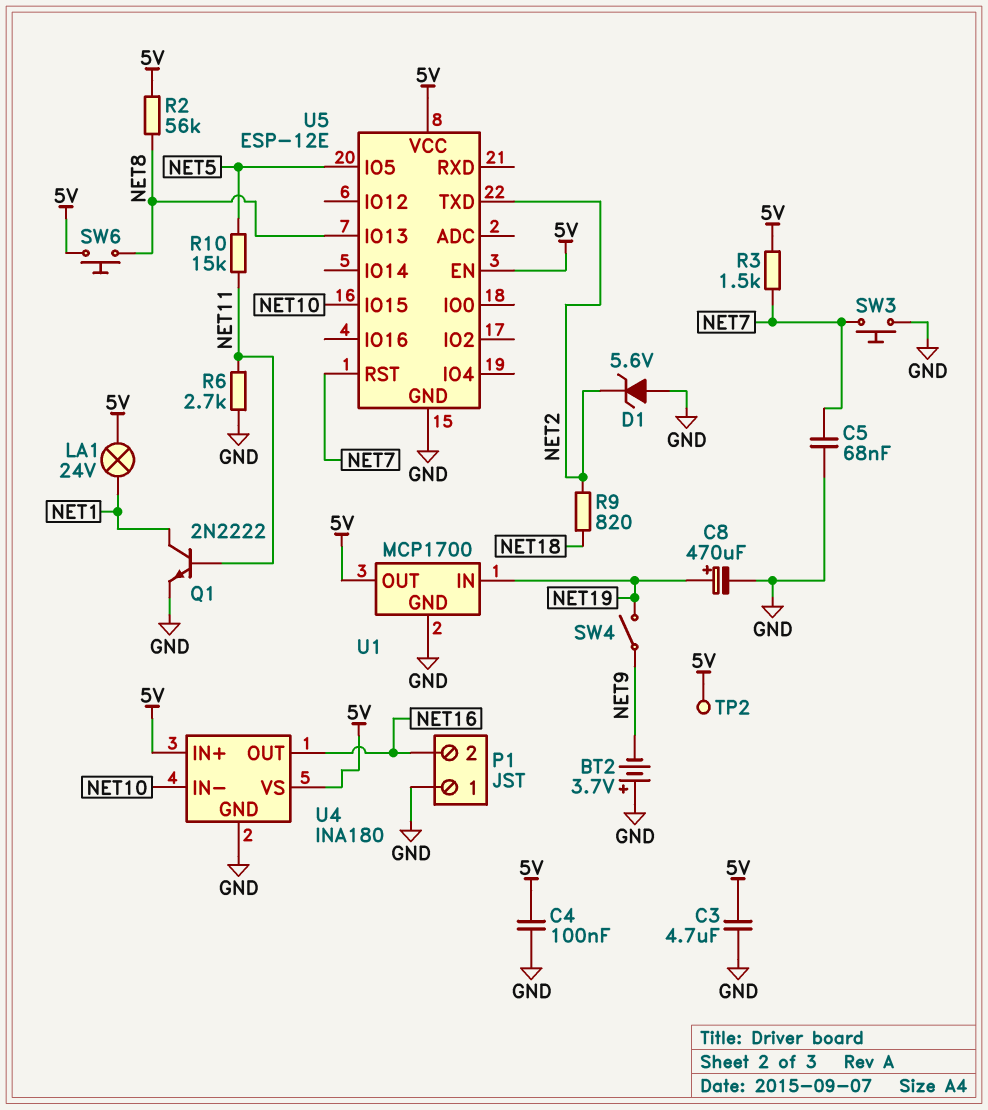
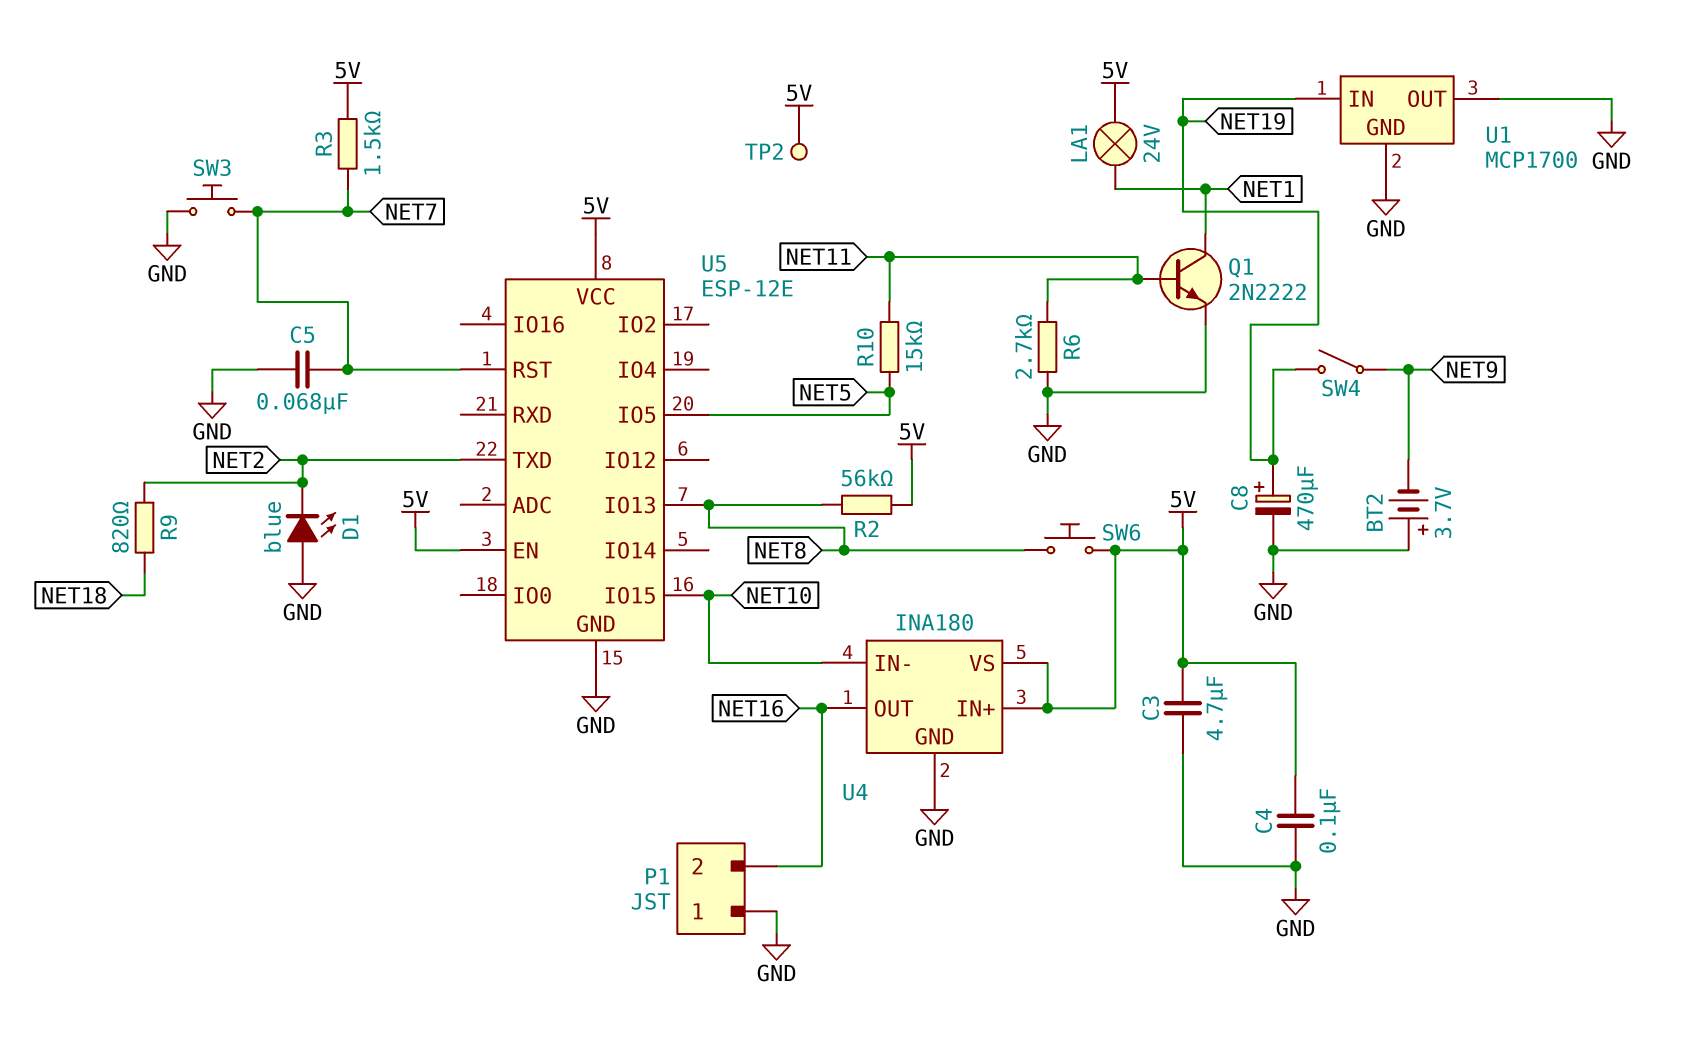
D1: zener 5.6V (A GND, K NET2) -> LED blue (A GND, K NET2)
U1 pin OUT: 5V -> GND

